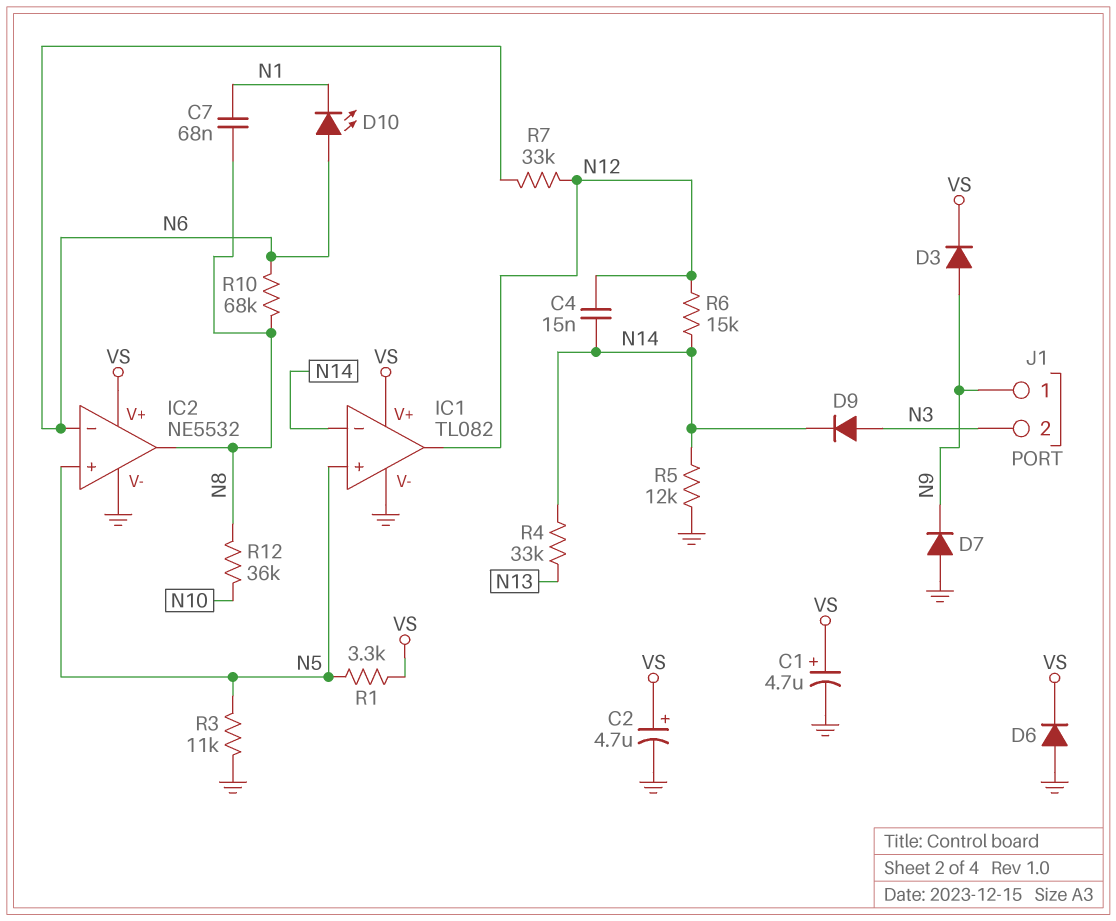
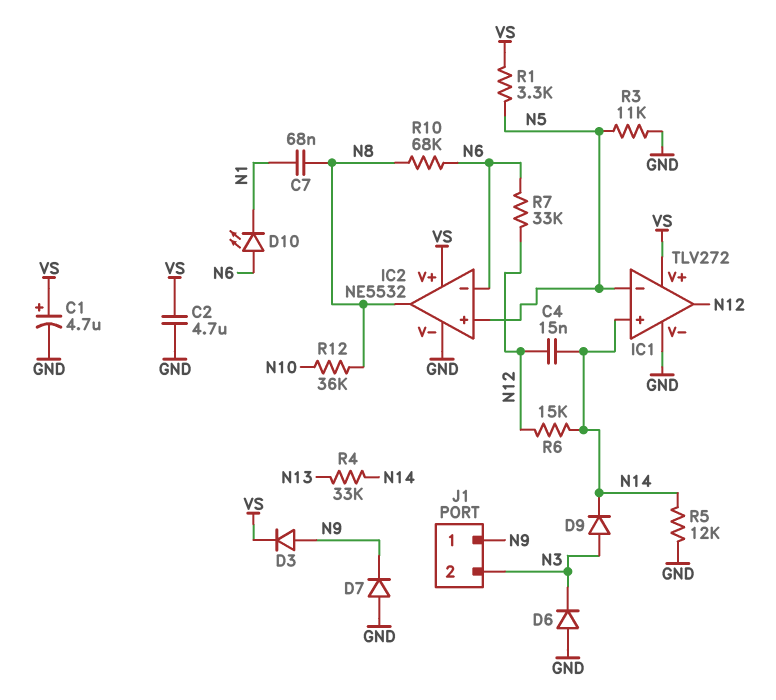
C2: 4.7uF (plus VS, minus GND) -> 4.7uF (GND, VS)
D6: diode (A GND, K VS) -> diode (A GND, K N3)
IC1: TL082 -> TLV272
IC1 pin in+: N5 -> N14
IC1 pin in-: N14 -> N5

